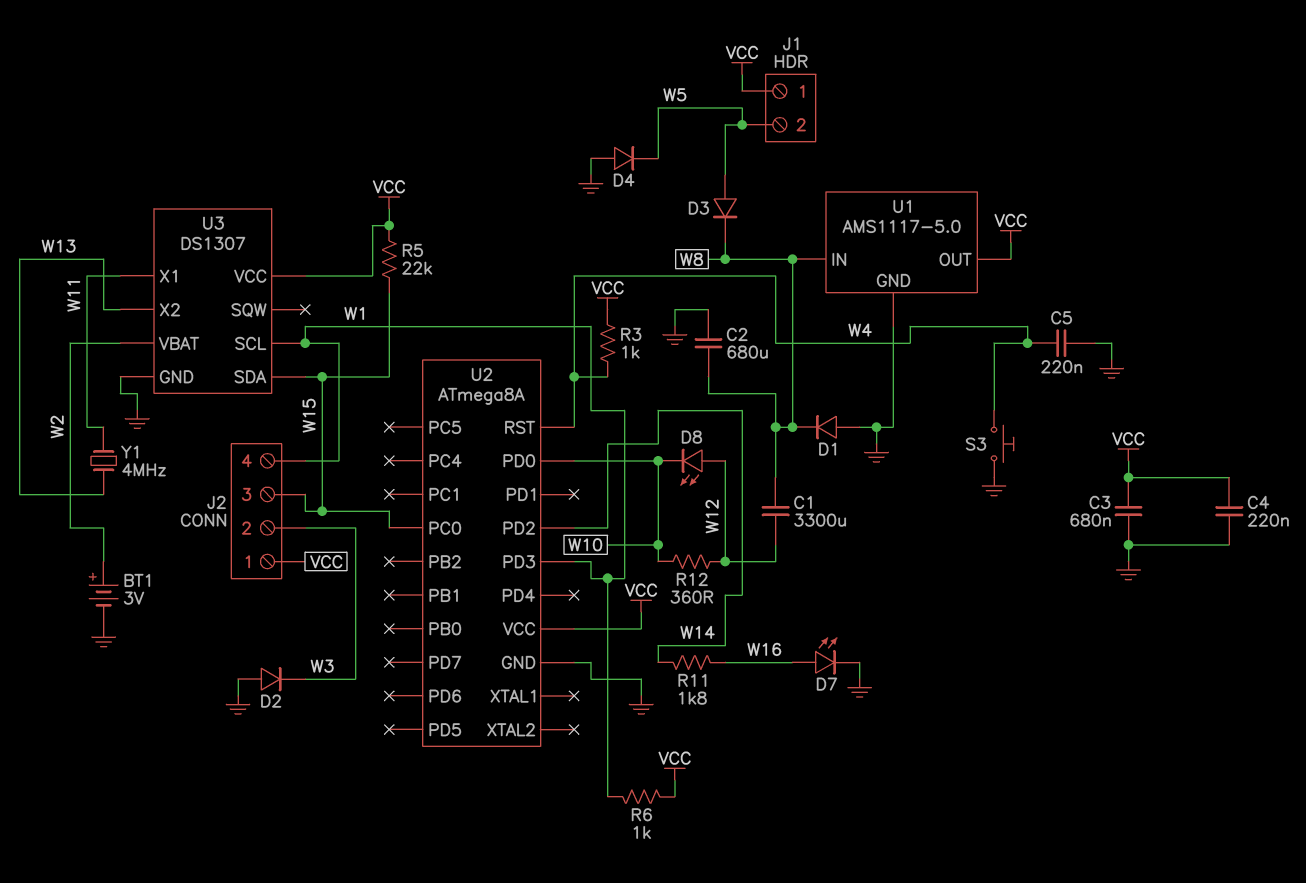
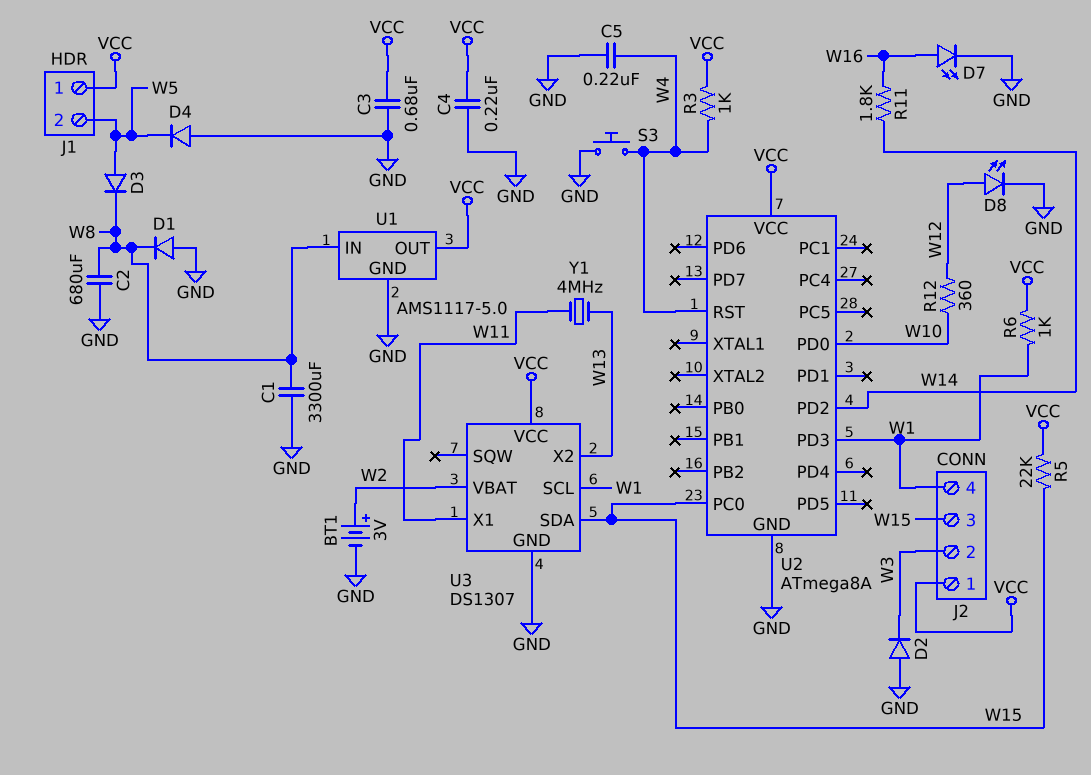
C1: 3300uF (W8, W12) -> 3300uF (GND, W8)
D8: LED (A W12, K W10) -> LED (A W12, K GND)

